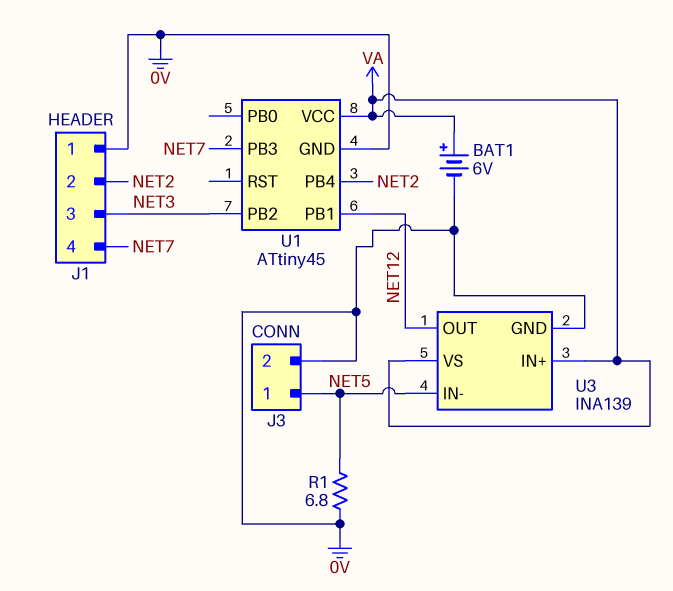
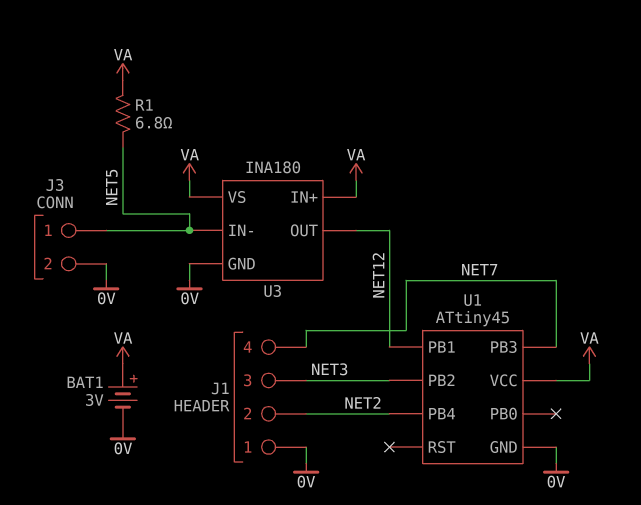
BAT1: 6V (plus VA, minus 0V) -> 3V (plus VA, minus 0V)
R1: 6.8 (0V, NET5) -> 6.8 (NET5, VA)
U3: INA139 -> INA180

